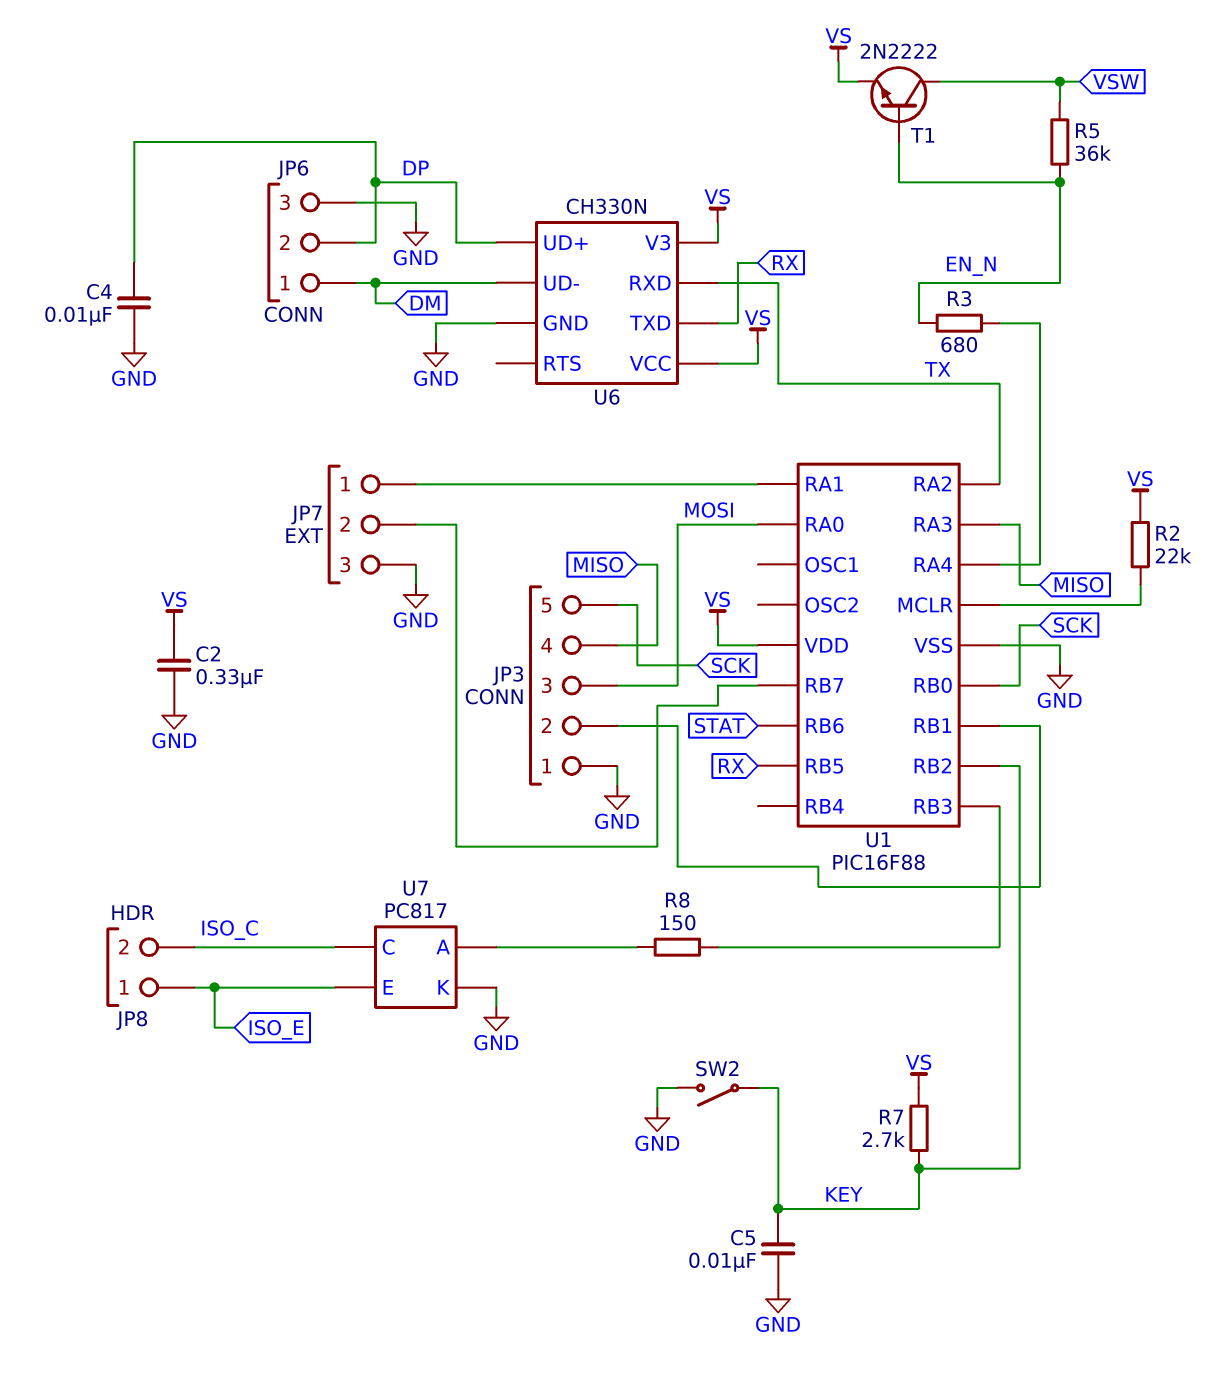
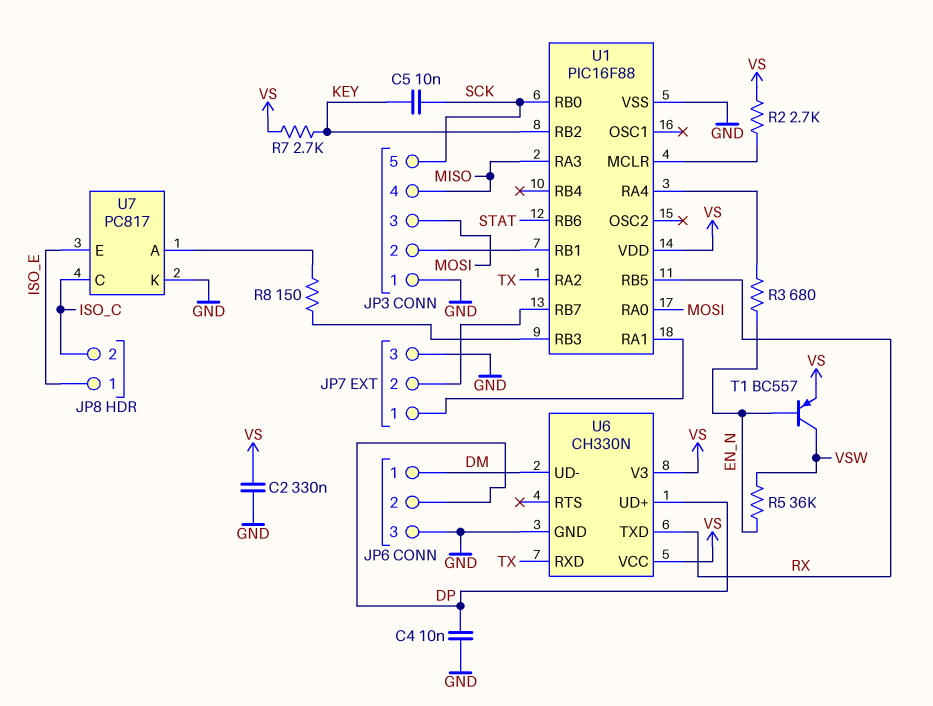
C5: 10nF (GND, KEY) -> 10nF (KEY, SCK)
R2: 22k (U1/MCLR, VS) -> 2.7k (U1/MCLR, VS)
SW2: switch (GND, KEY) -> none
T1: NPN 2N2222 (B EN_N, C VSW, E VS) -> PNP BC557 (B EN_N, C VSW, E VS)

